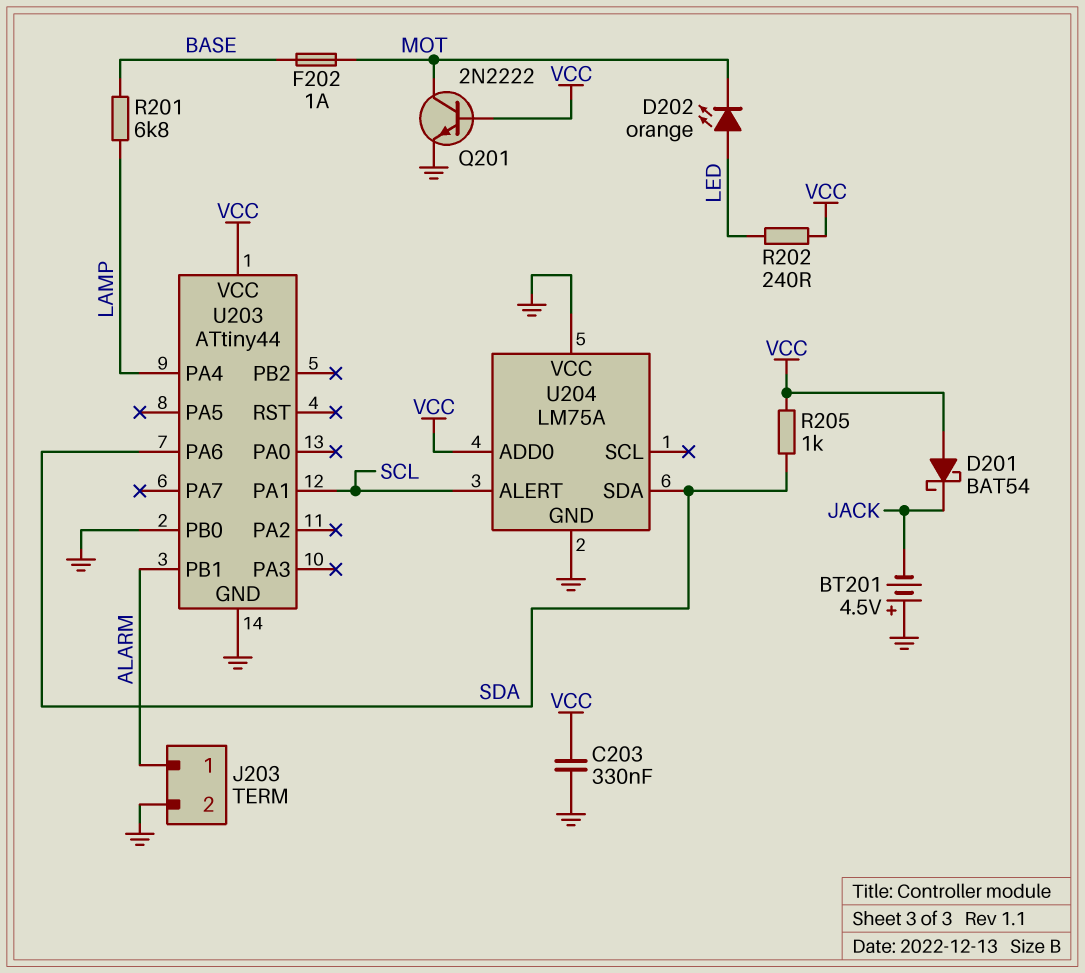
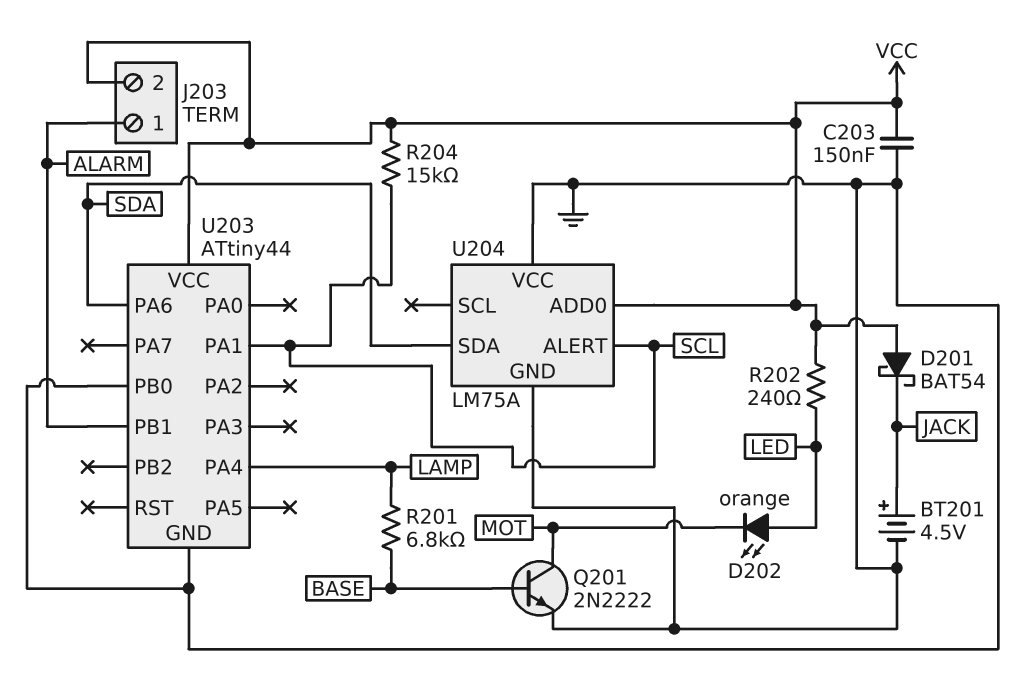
BT201: 4.5V (plus GND, minus JACK) -> 4.5V (plus JACK, minus GND)
C203: 330nF (GND, VCC) -> 150nF (GND, VCC)
F202: 1A (BASE, MOT) -> none
J203 pin 2: GND -> VCC
Q201: NPN 2N2222 (B VCC, C MOT, E GND) -> NPN 2N2222 (B BASE, C MOT, E GND)
R204: none -> 15k (SCL, VCC)
R205: 1k (SDA, VCC) -> none

